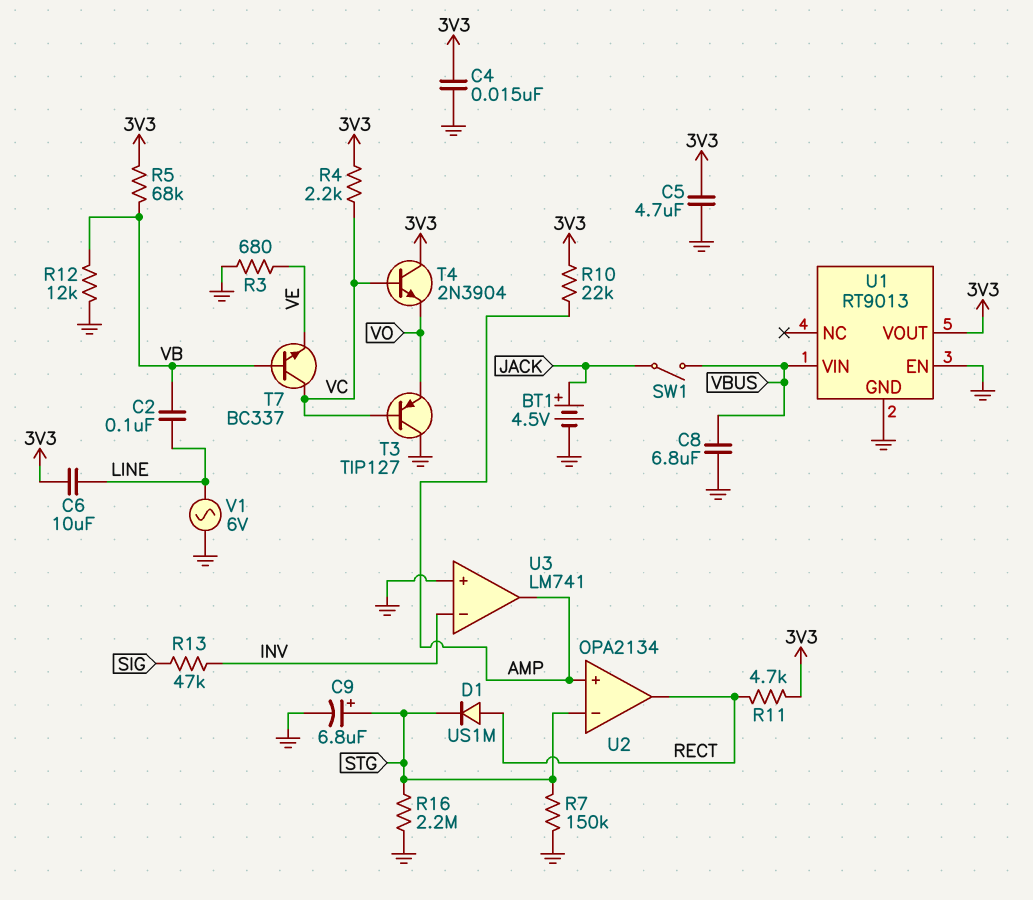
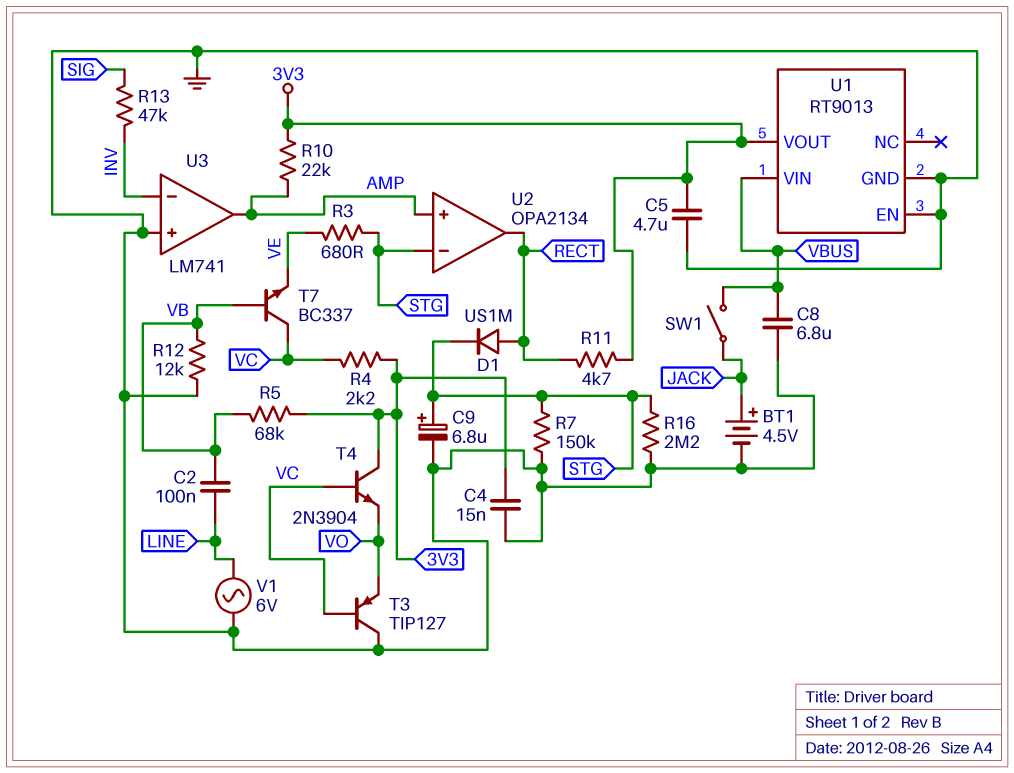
C6: 10uF (3V3, LINE) -> none
R3: 680 (GND, VE) -> 680 (STG, VE)

